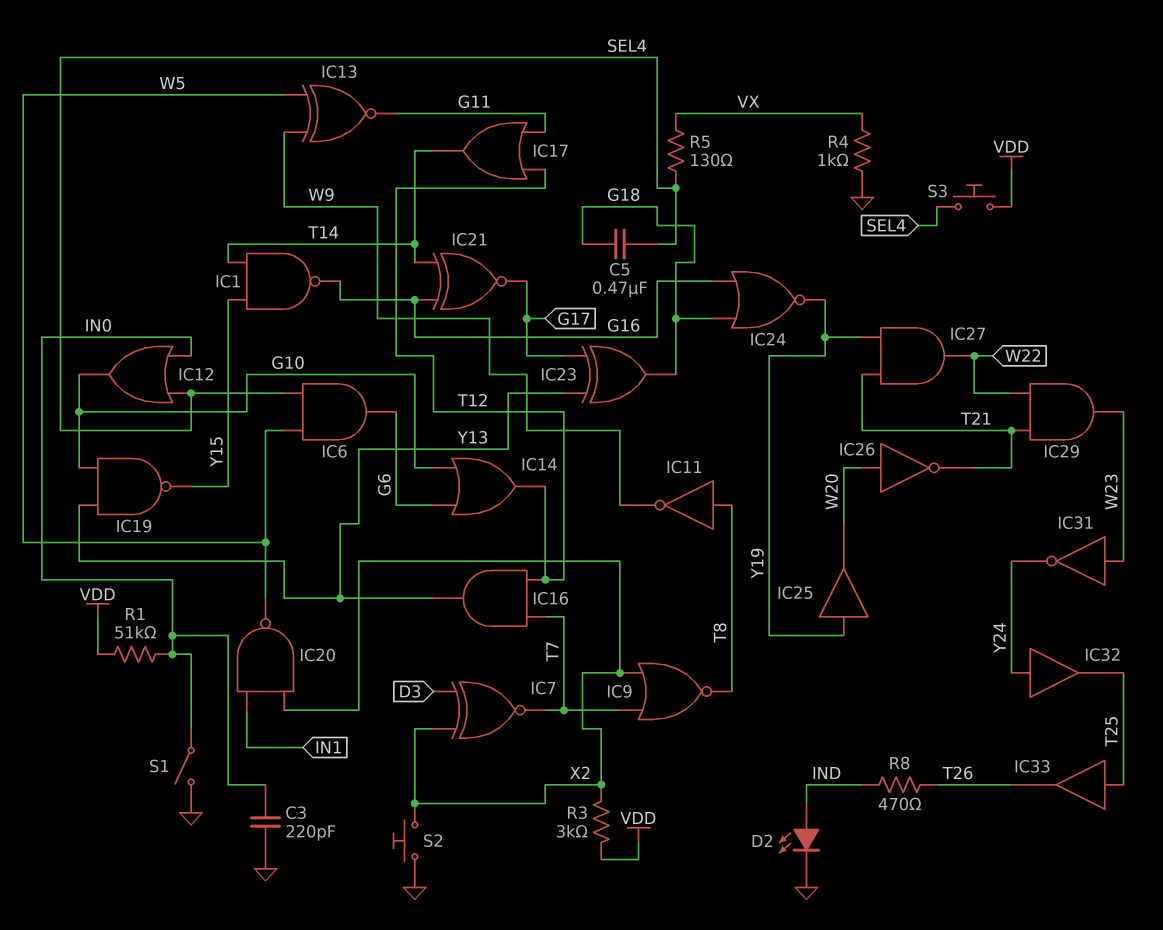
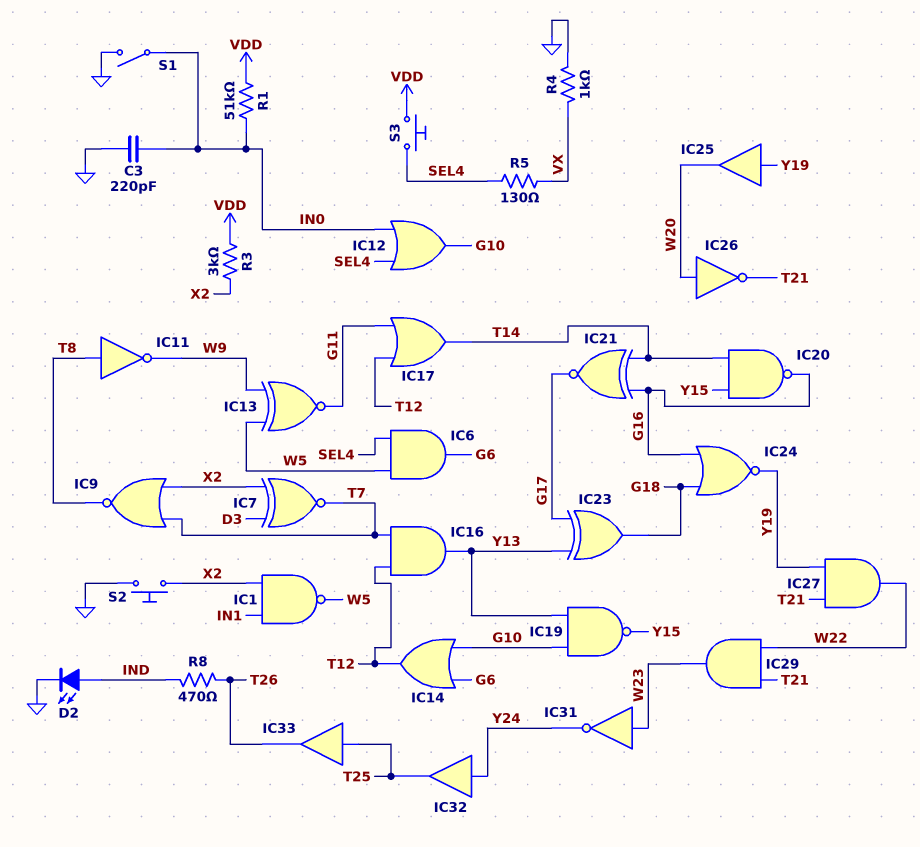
C5: 470nF (G18, SEL4) -> none
IC1: NAND (in T14, in Y15, out G16) -> NAND (in IN1, in X2, out W5)
IC20: NAND (in IN1, in X2, out W5) -> NAND (in T14, in Y15, out G16)

